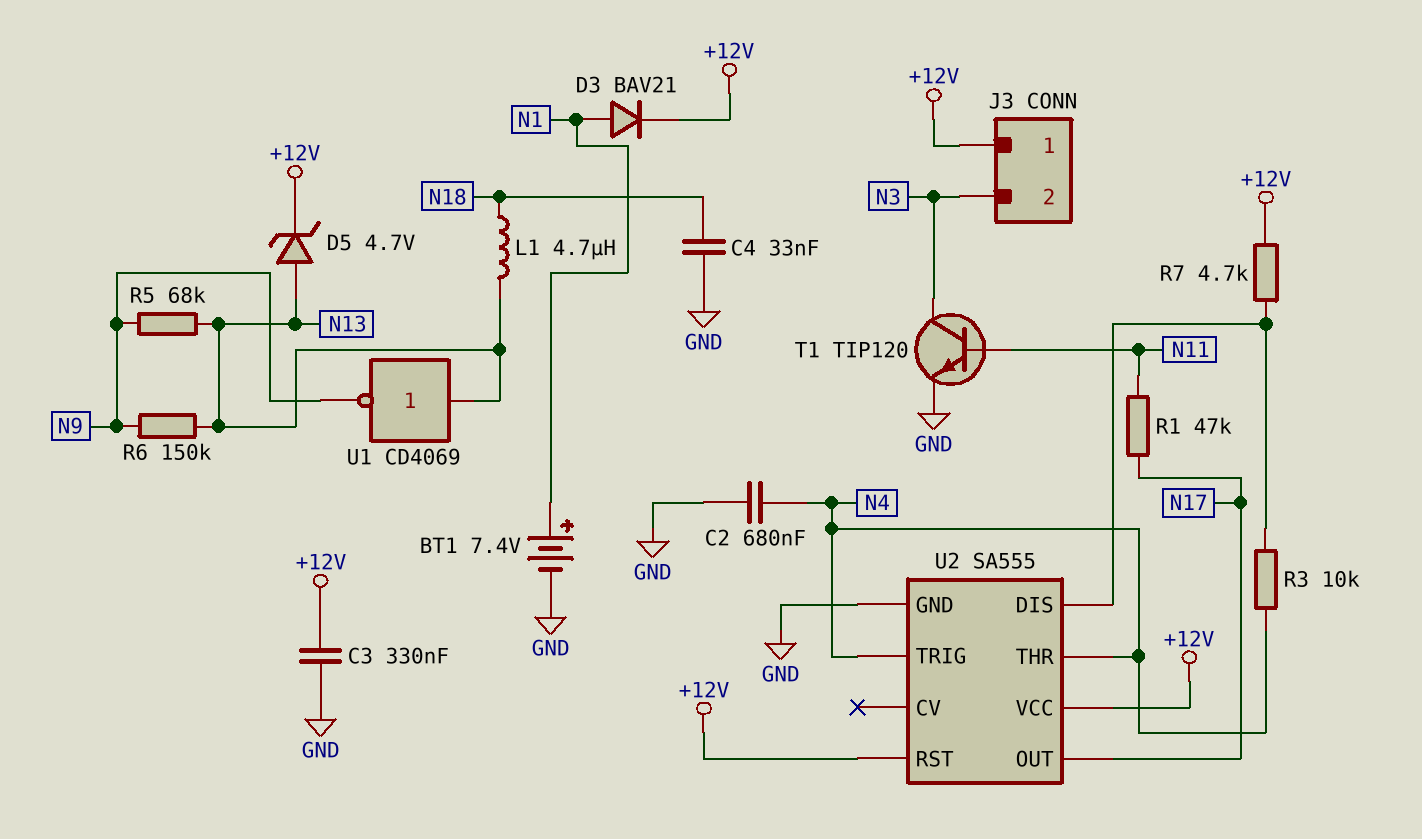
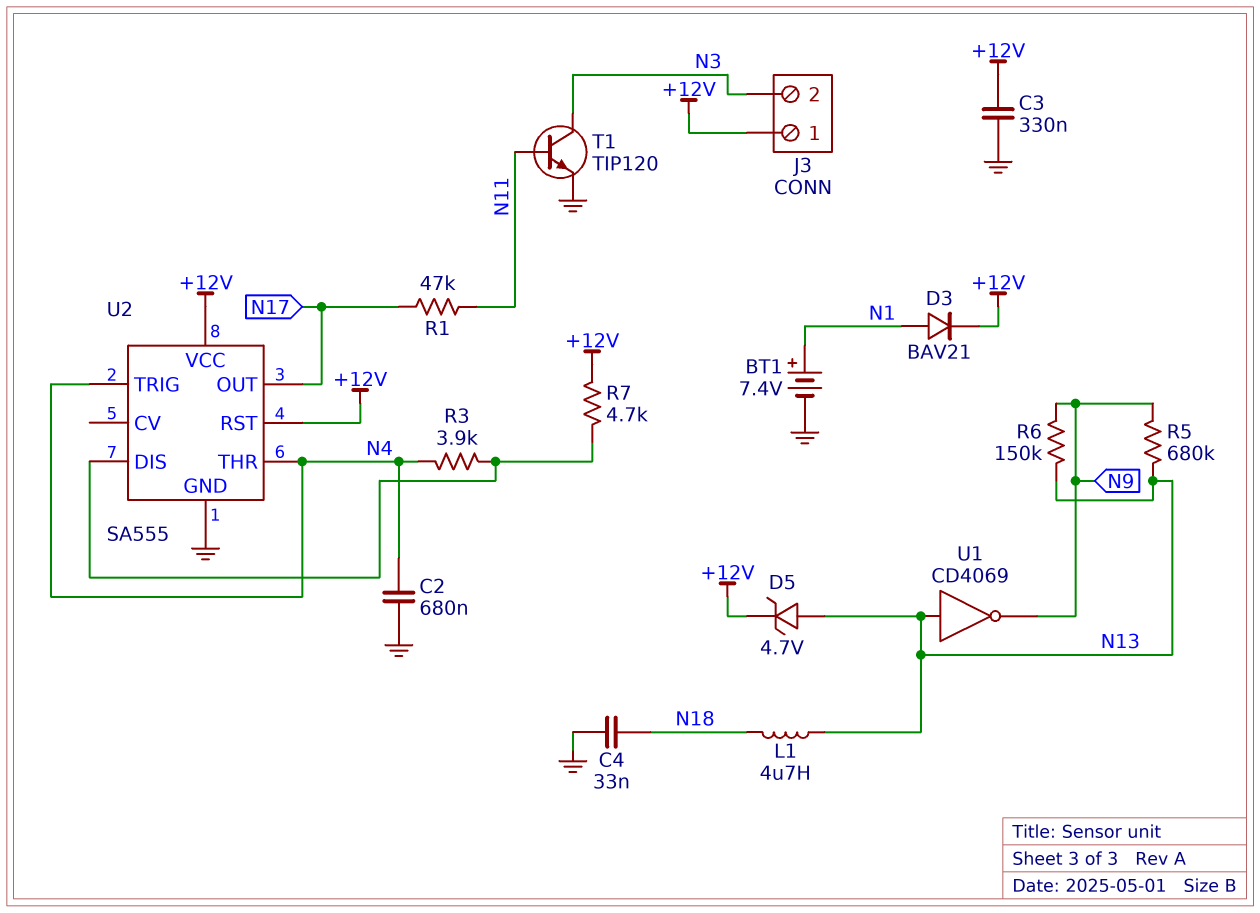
R3: 10k (N4, U2/DIS) -> 3.9k (N4, U2/DIS)
R5: 68k (N9, N13) -> 680k (N9, N13)

